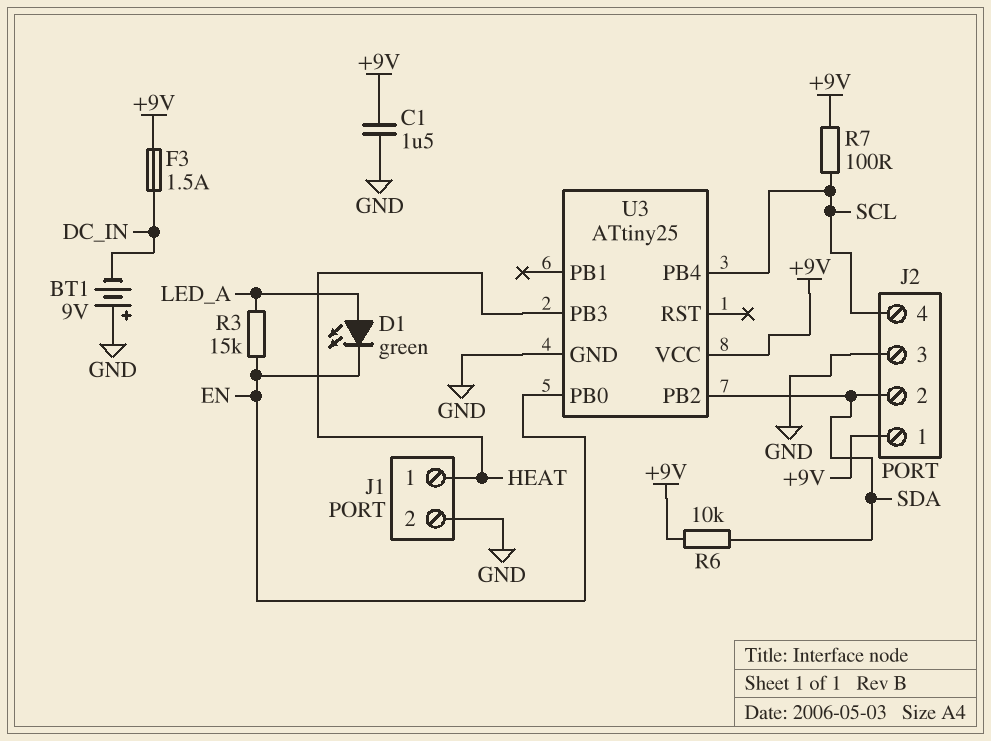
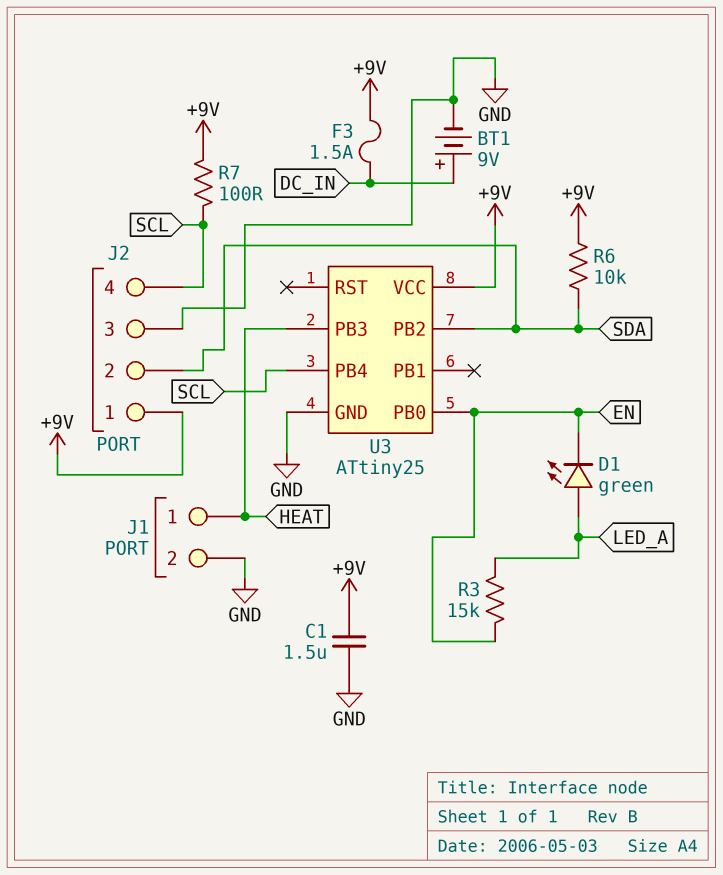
BT1: 9V (plus GND, minus DC_IN) -> 9V (plus DC_IN, minus GND)

